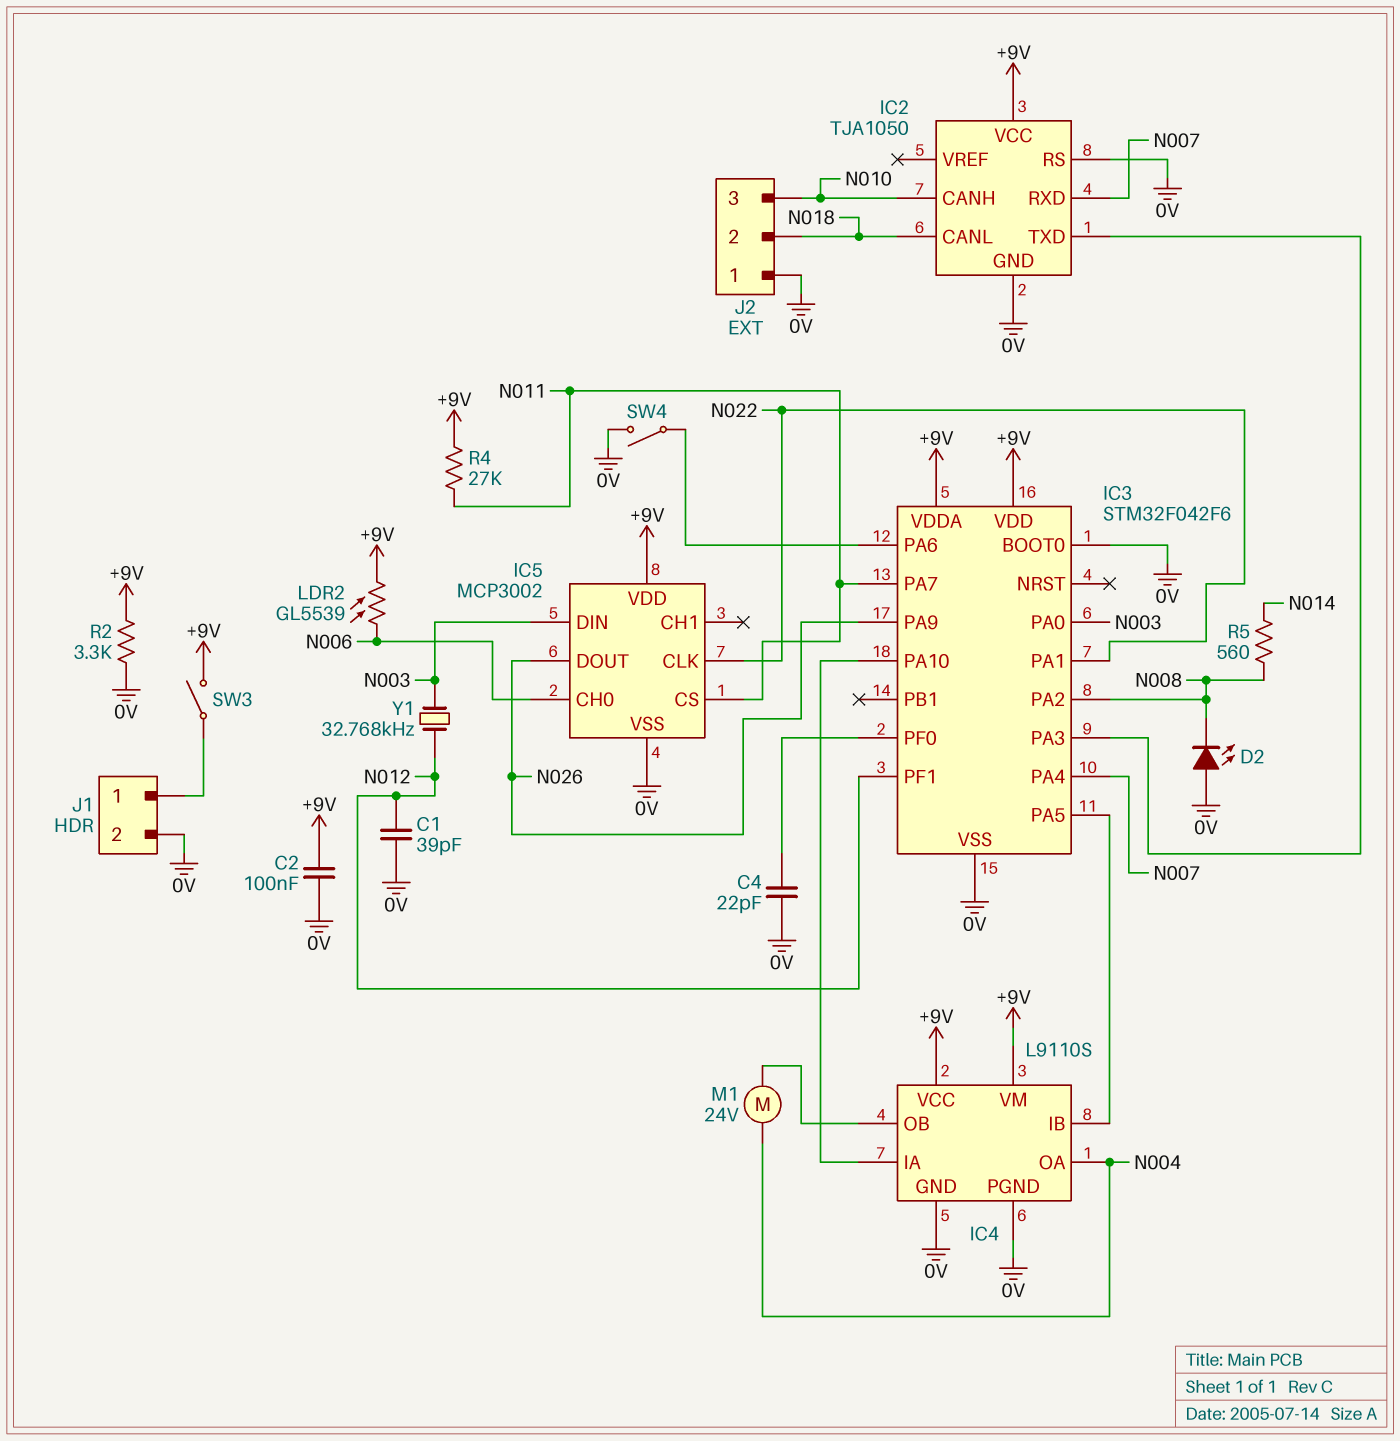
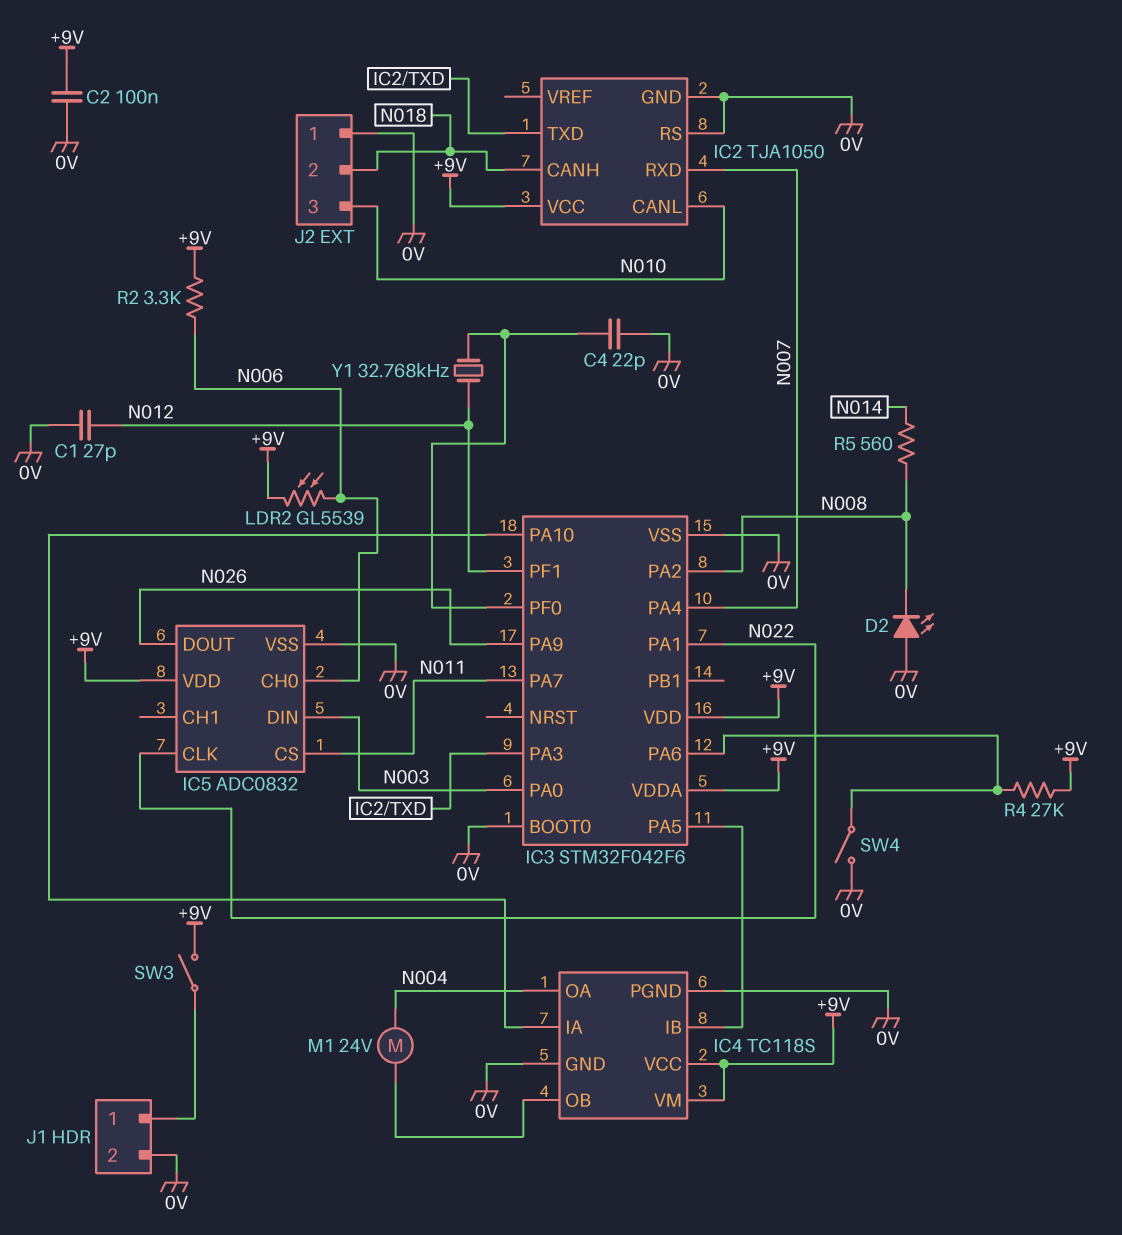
C1: 39pF (0V, N012) -> 27pF (0V, N012)
IC2 pin CANH: N010 -> N018
IC2 pin CANL: N018 -> N010
IC4: L9110S -> TC118S
IC5: MCP3002 -> ADC0832
R2: 3.3k (+9V, 0V) -> 3.3k (+9V, N006)
R4: 27k (+9V, N011) -> 27k (+9V, IC3/PA6)
Y1: 32.768kHz (N003, N012) -> 32.768kHz (IC3/PF0, N012)

